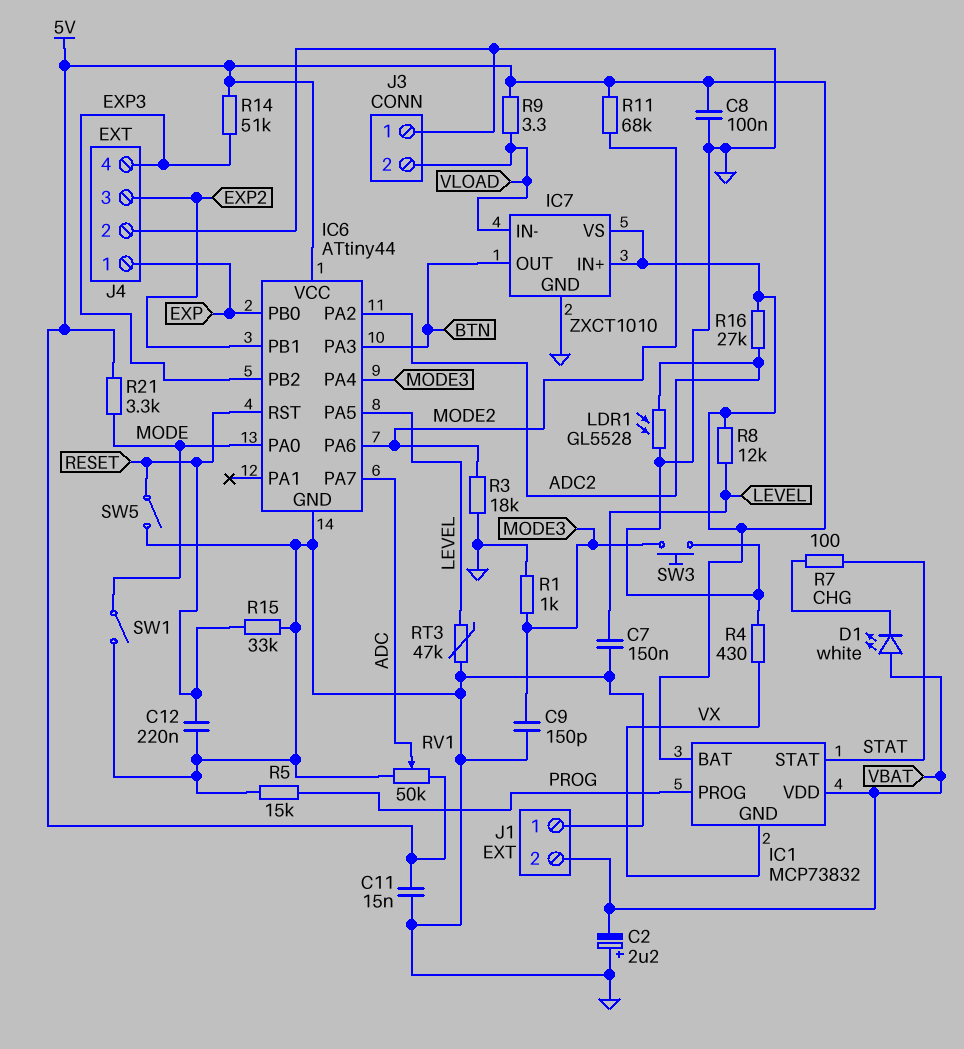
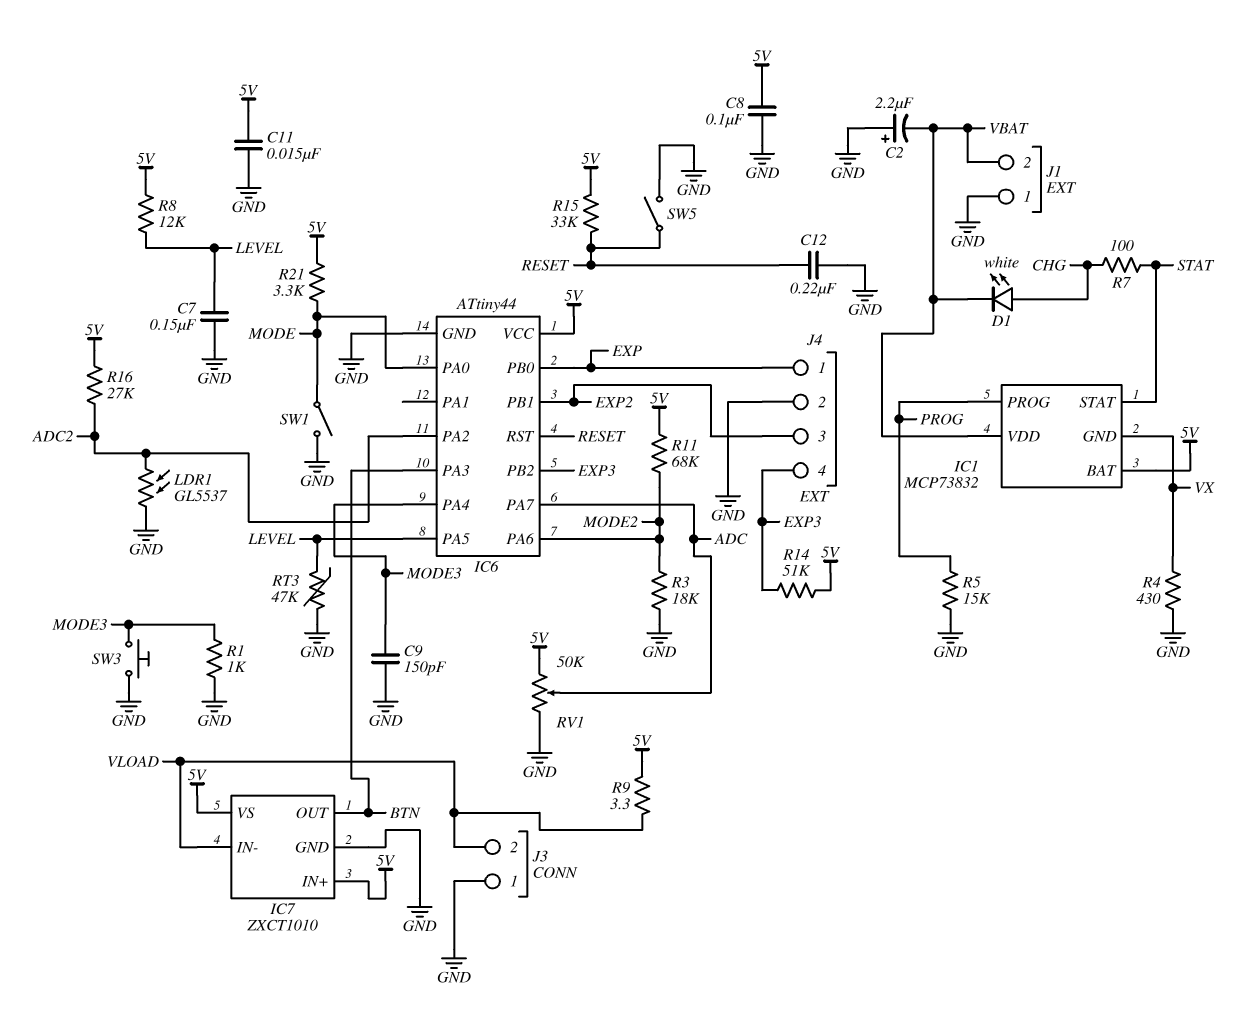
D1: LED white (A VBAT, K CHG) -> LED white (A CHG, K VBAT)
LDR1: GL5528 (ADC2, GND) -> GL5537 (ADC2, GND)
R15: 33k (GND, RESET) -> 33k (5V, RESET)

